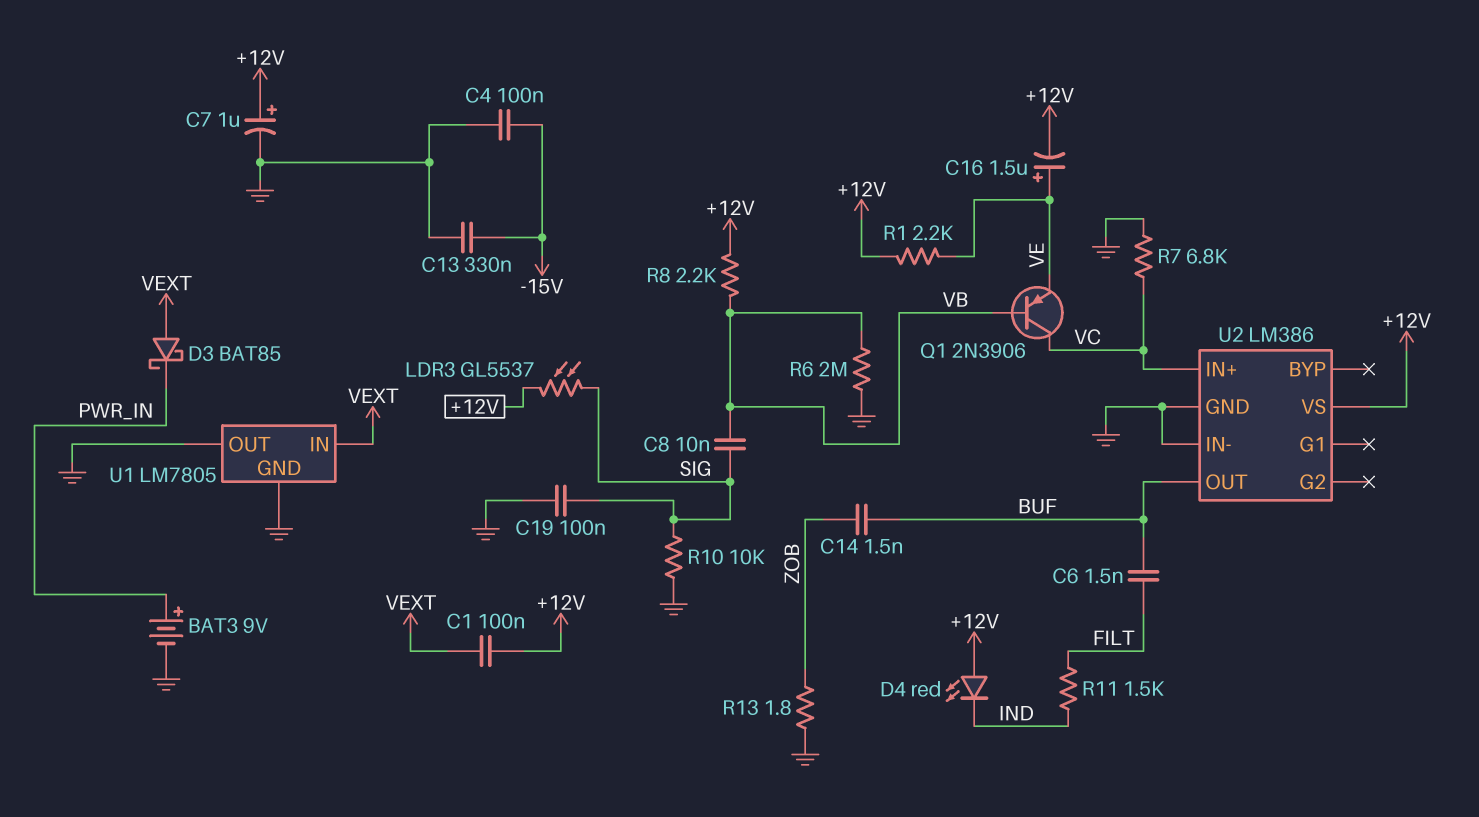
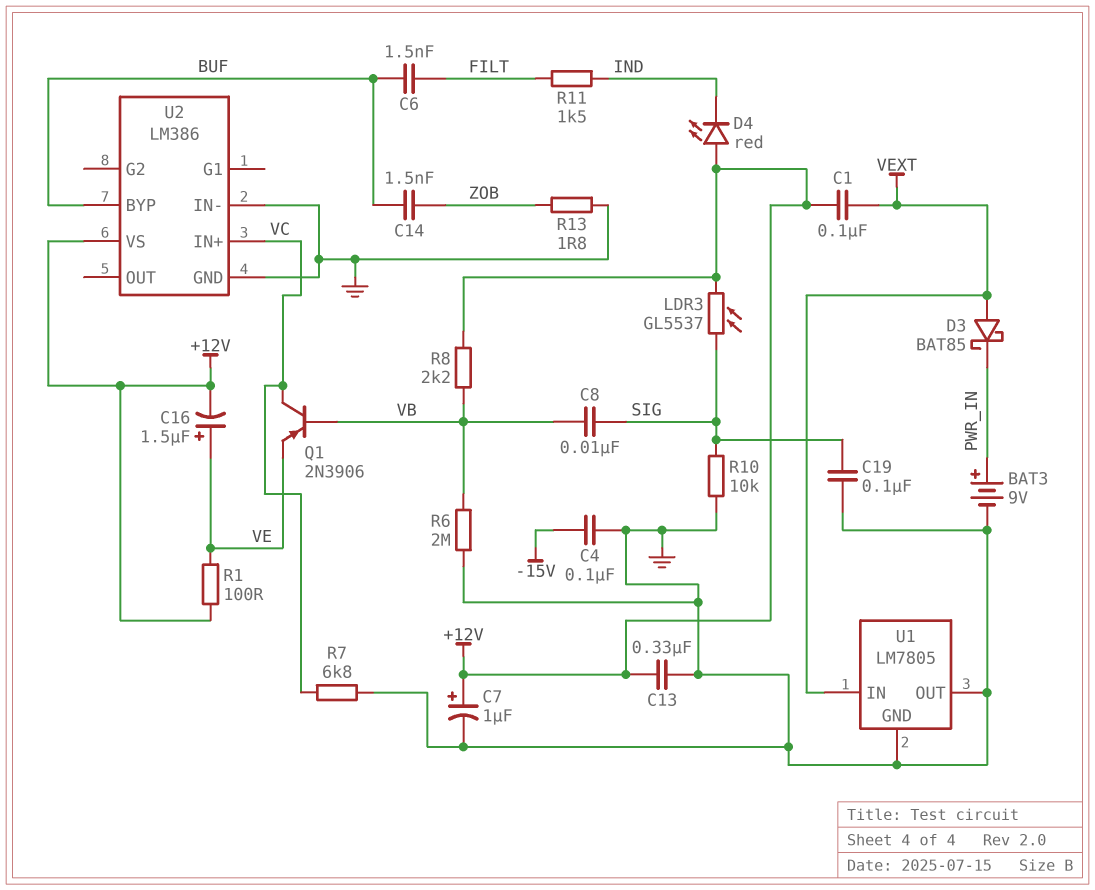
C13: 330nF (-15V, GND) -> 330nF (+12V, GND)
R1: 2.2k (+12V, VE) -> 100 (+12V, VE)
U2 pin BYP: none -> BUF
U2 pin OUT: BUF -> none

